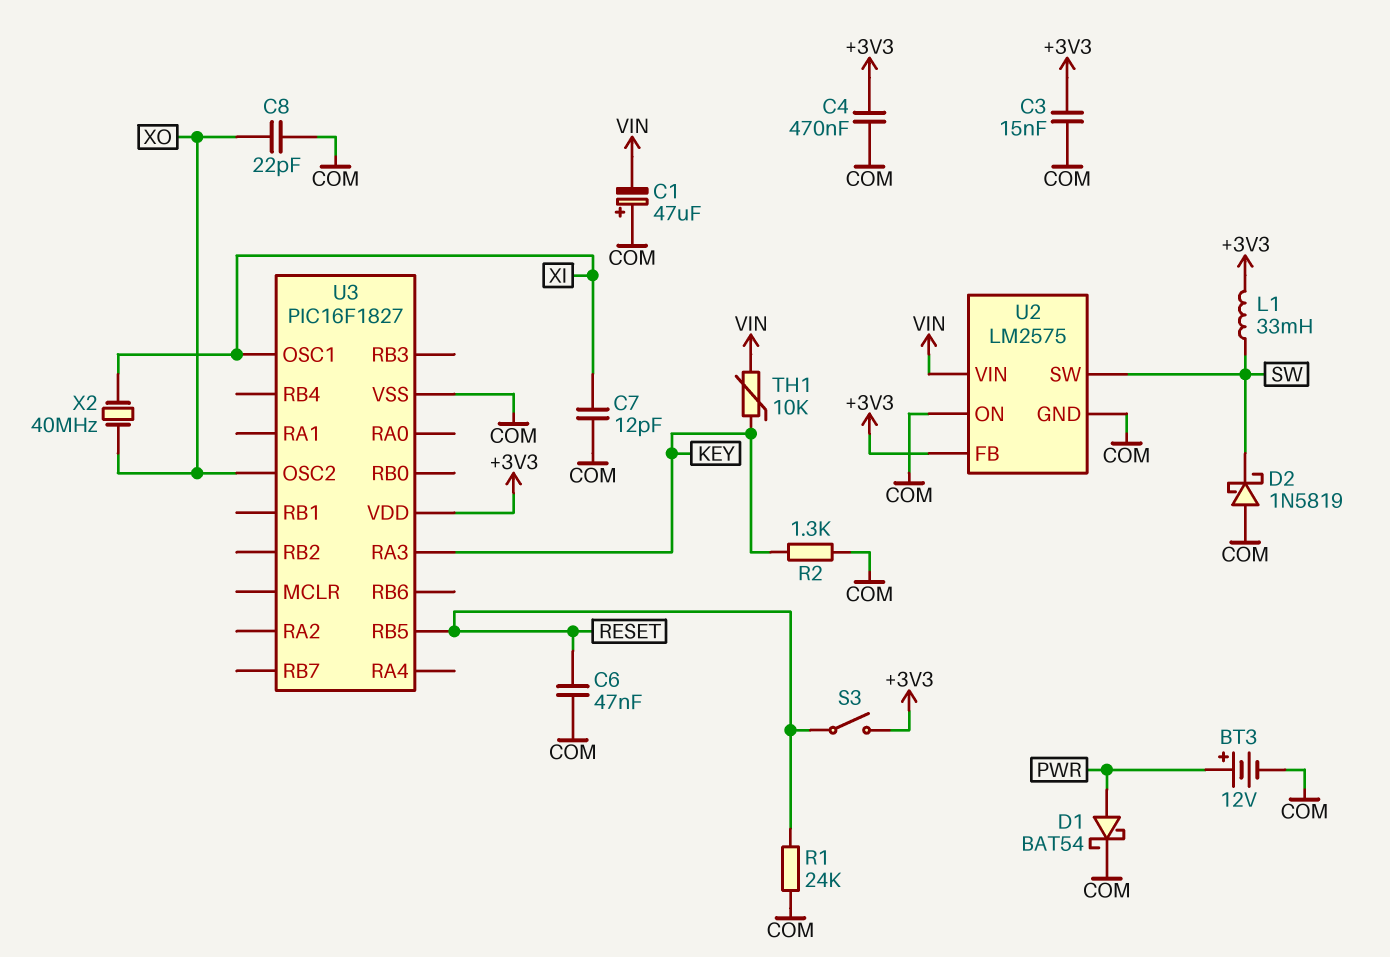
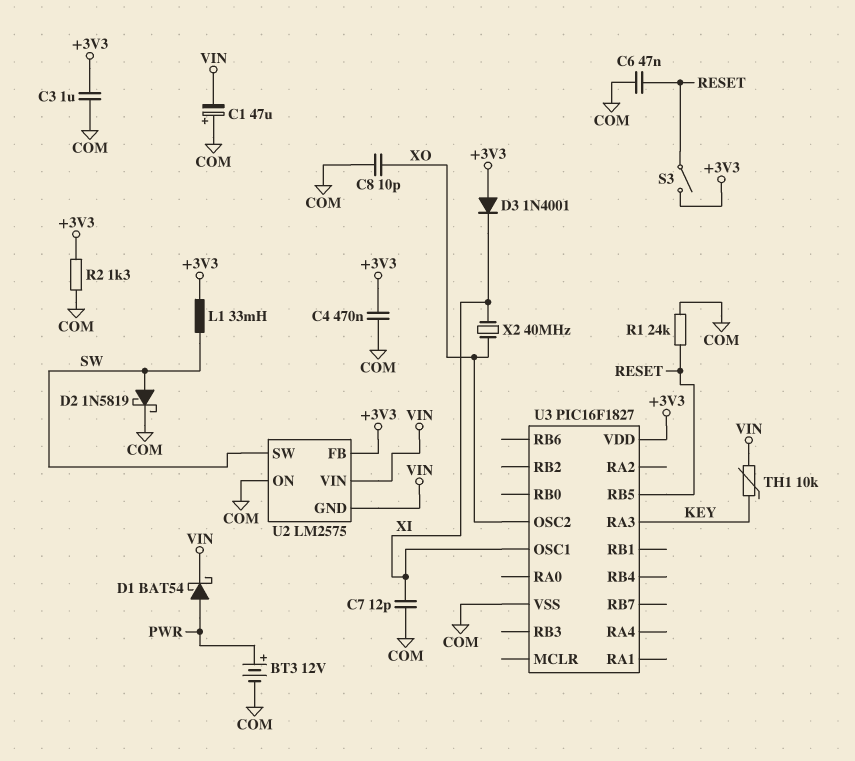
C3: 15nF (+3V3, COM) -> 1uF (+3V3, COM)
C8: 22pF (COM, XO) -> 10pF (COM, XO)
D1: schottky BAT54 (A PWR, K COM) -> schottky BAT54 (A PWR, K VIN)
D2: schottky 1N5819 (A COM, K SW) -> schottky 1N5819 (A SW, K COM)
D3: none -> diode 1N4001 (A +3V3, K XI)
R2: 1.3k (COM, KEY) -> 1.3k (+3V3, COM)
U2 pin GND: COM -> VIN

